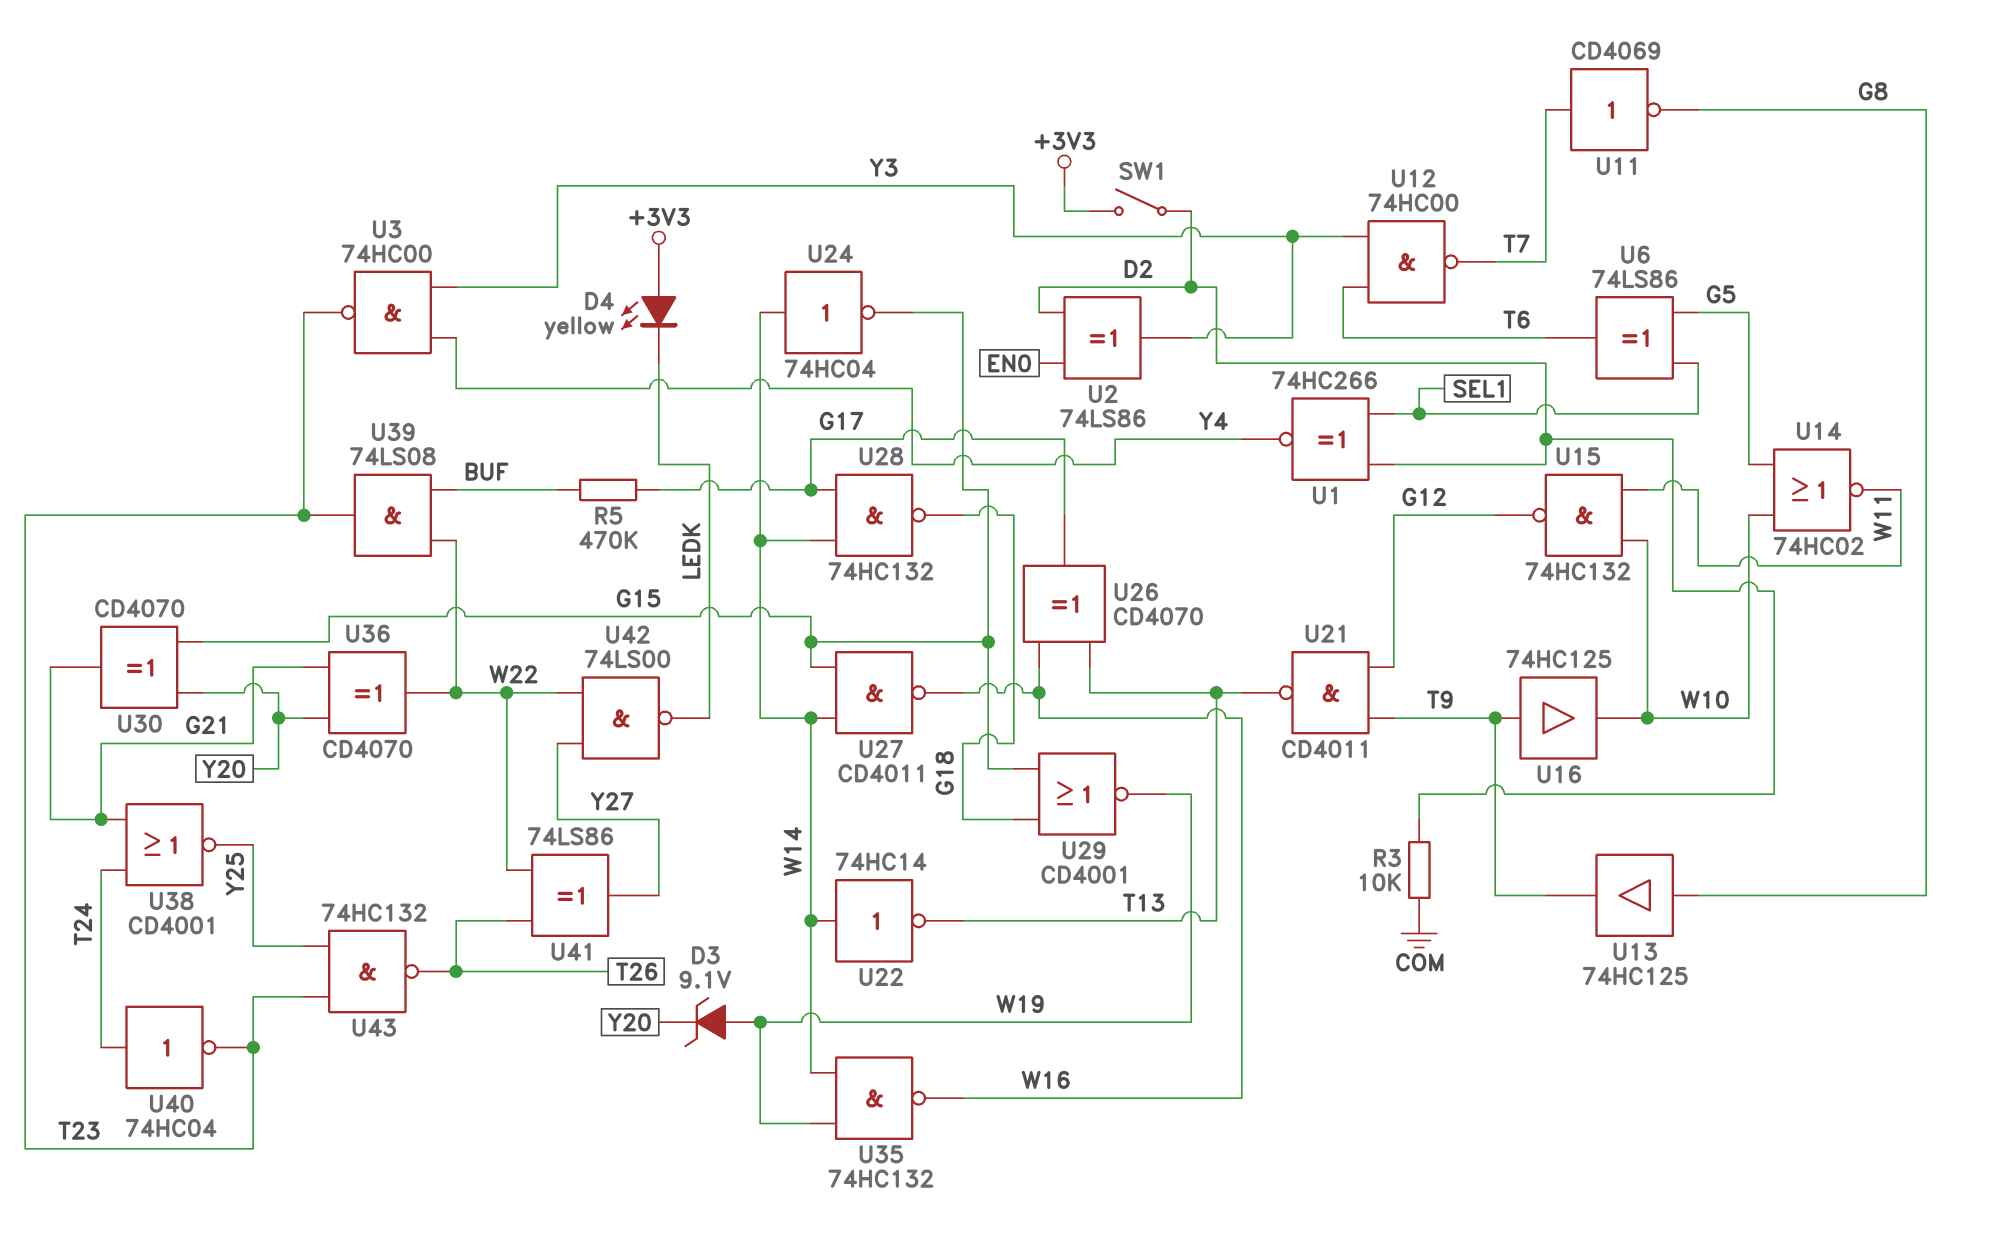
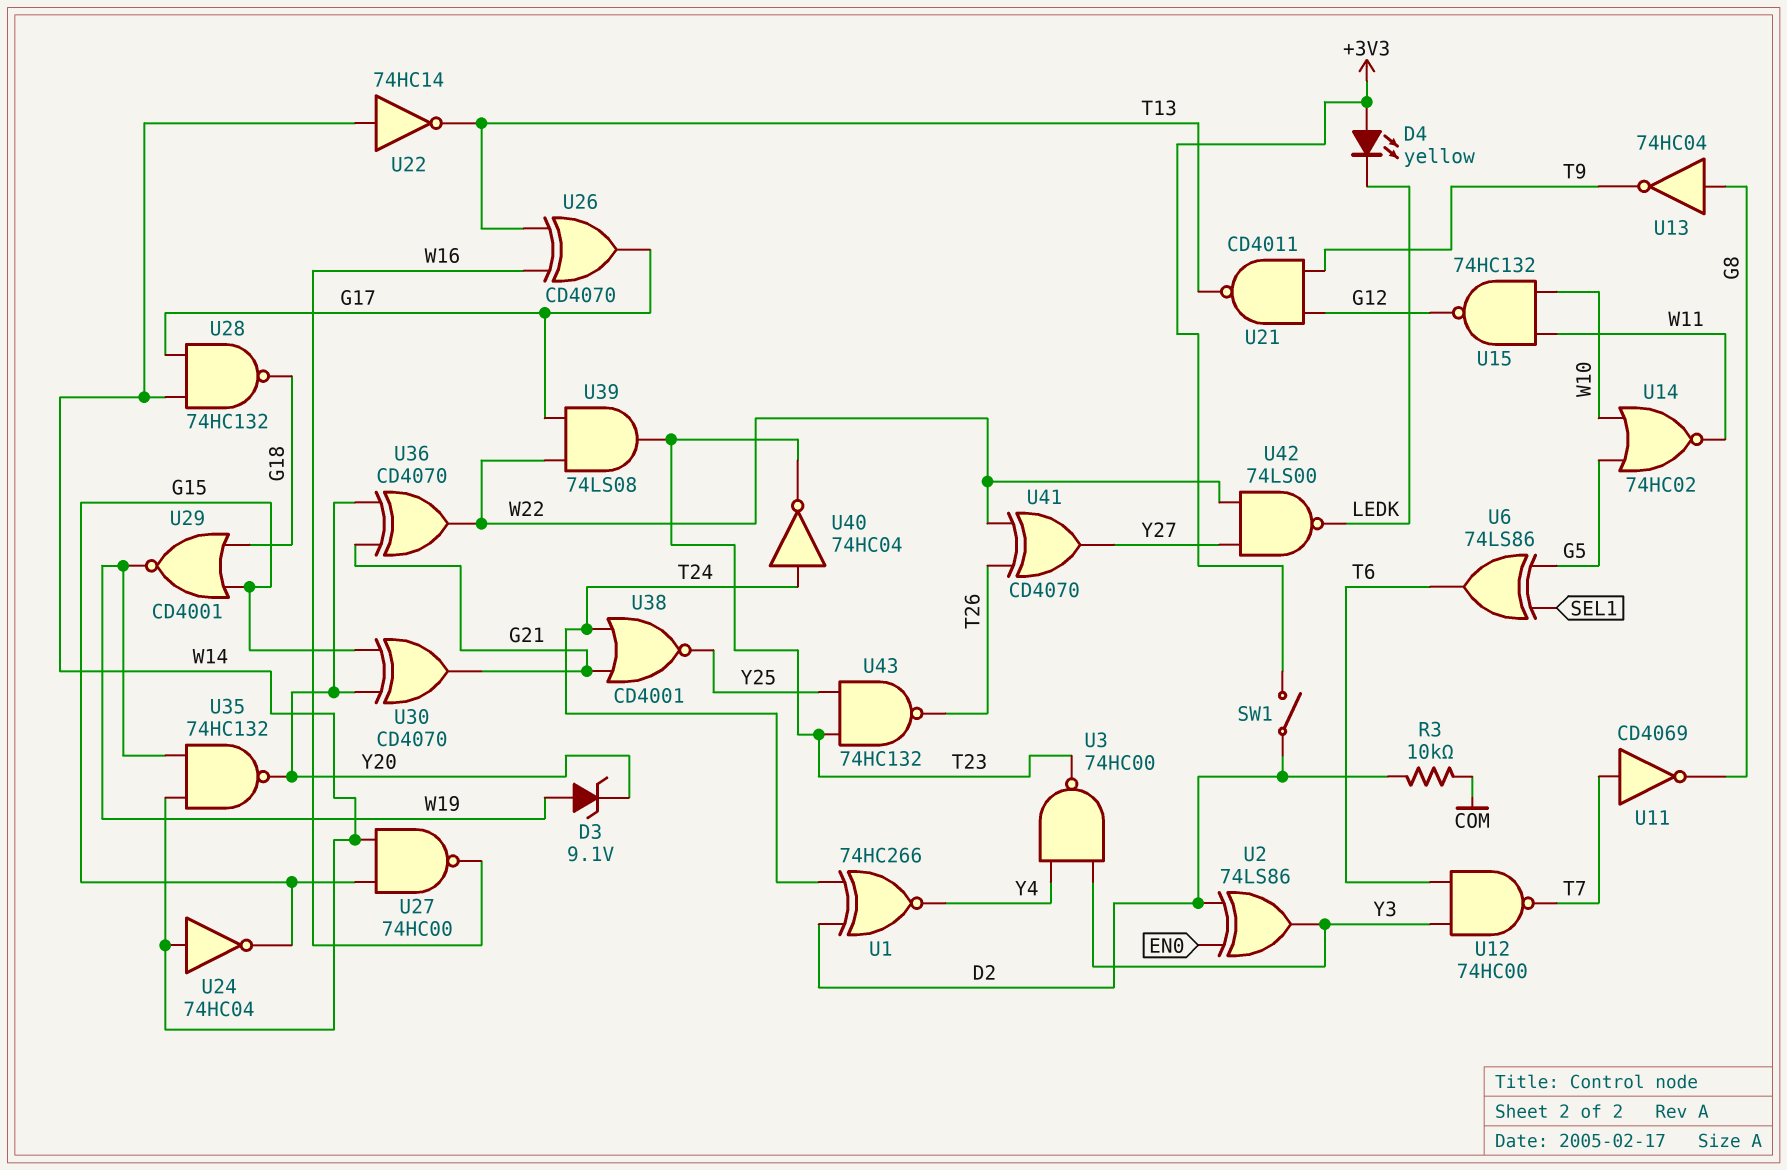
R5: 470k (BUF, G17) -> none
U1: XNOR 74HC266 (in D2, in SEL1, out Y4) -> XNOR 74HC266 (in D2, in T24, out Y4)
U13: buffer 74HC125 (in G8, out T9) -> NOT 74HC04 (in G8, out T9)
U16: buffer 74HC125 (in T9, out W10) -> none
U27: NAND CD4011 (in G15, in W14, out W16) -> NAND 74HC00 (in G15, in W14, out W16)
U35: NAND 74HC132 (in W14, in W19, out W16) -> NAND 74HC132 (in W14, in W19, out Y20)
U39: AND 74LS08 (in BUF, in W22, out T23) -> AND 74LS08 (in G17, in W22, out T23)
U41: XOR 74LS86 (in T26, in W22, out Y27) -> XOR CD4070 (in T26, in W22, out Y27)

